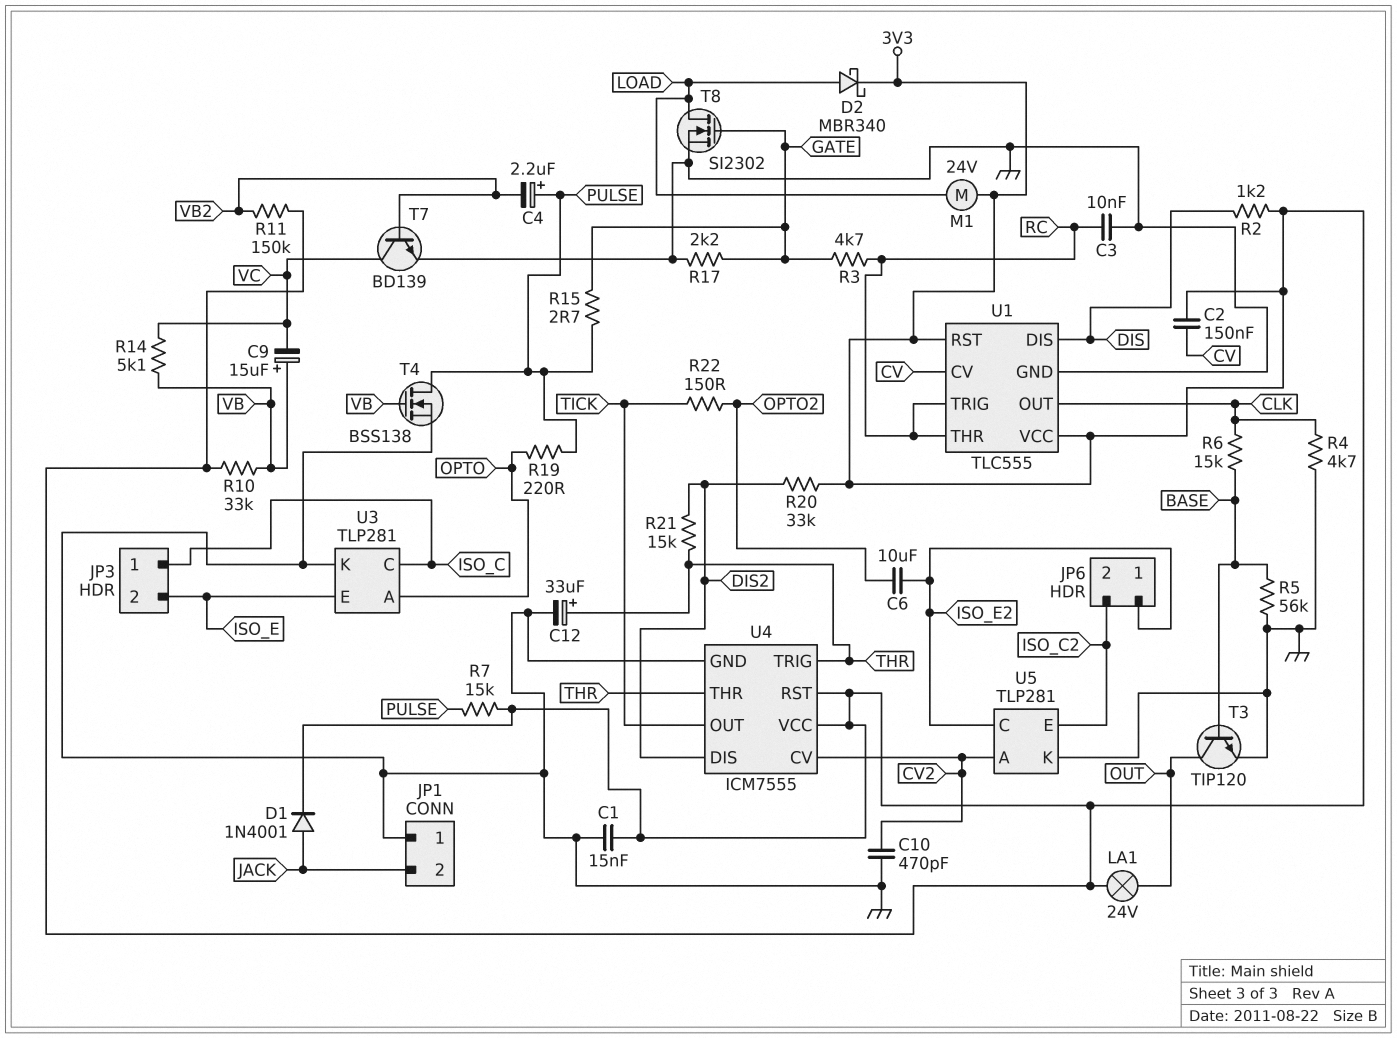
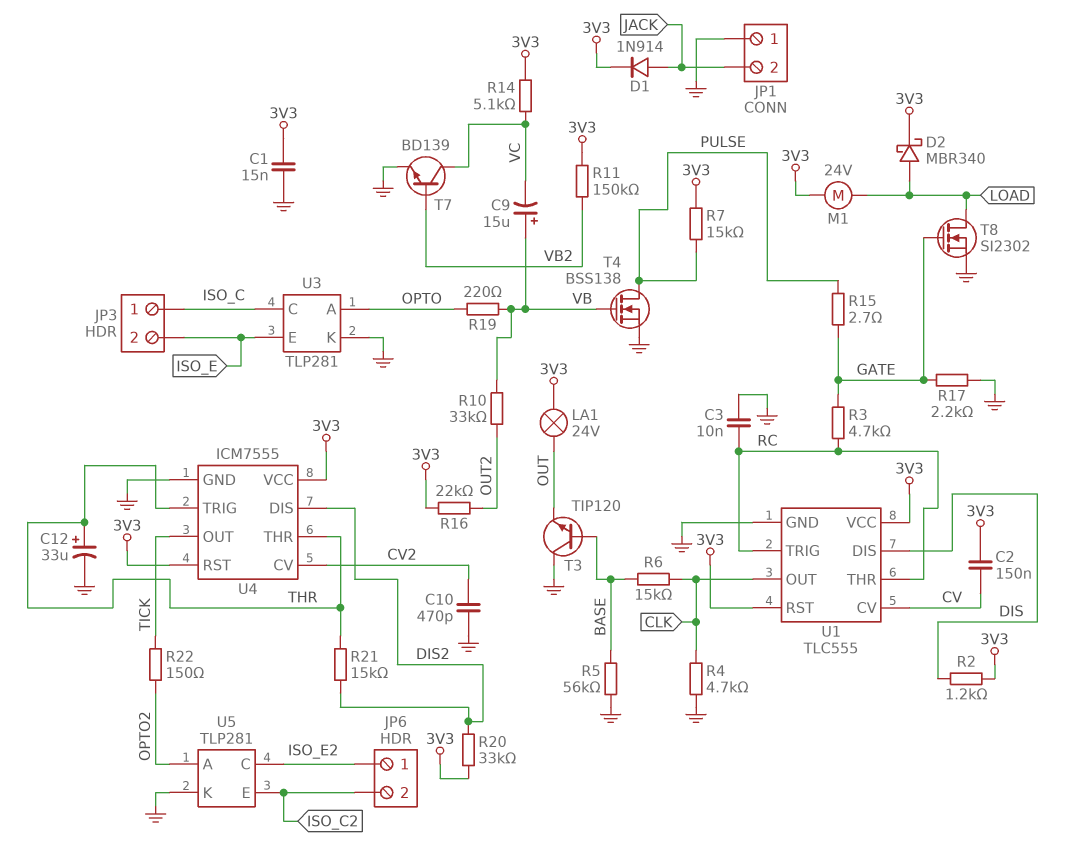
C4: 2.2uF (plus PULSE, minus VB2) -> none
C6: 10uF (ISO_E2, OPTO2) -> none
D1: diode 1N4001 (A JACK, K 3V3) -> diode 1N914 (A JACK, K 3V3)
R10: 33k (3V3, VB) -> 33k (OUT2, VB)
R14: 5.1k (VB, VC) -> 5.1k (3V3, VC)
R16: none -> 22k (3V3, OUT2)
R19: 220 (OPTO, PULSE) -> 220 (OPTO, VB)
T3: NPN TIP120 (B BASE, C OUT, E GND) -> NPN TIP120 (B BASE, C GND, E OUT)
U5 pin A: CV2 -> OPTO2

